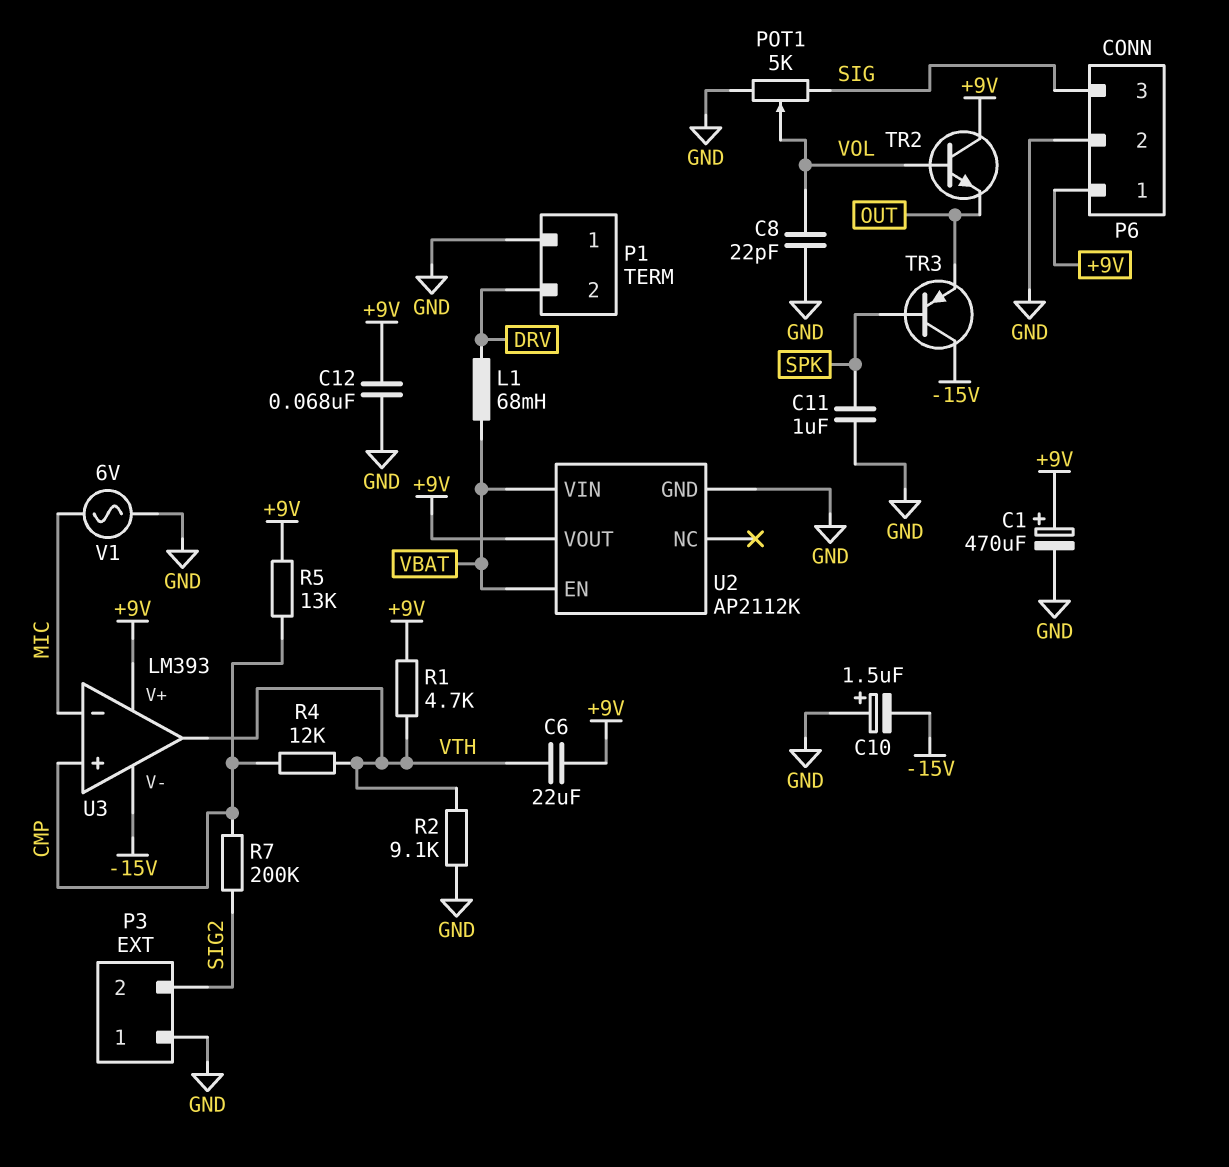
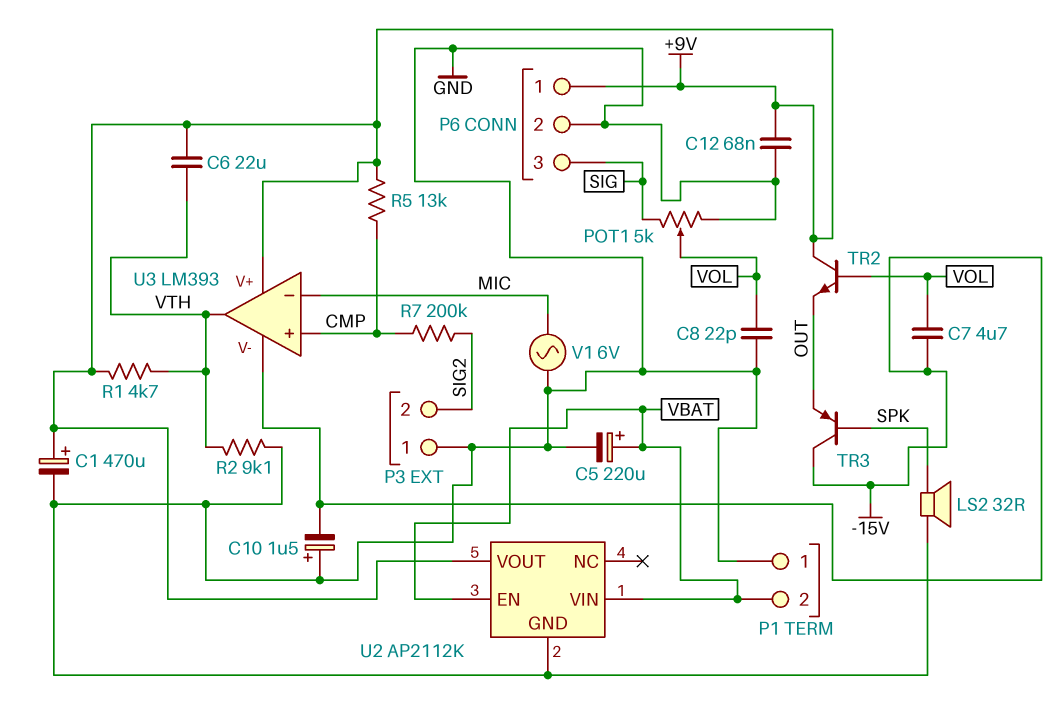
C5: none -> 220uF (plus VBAT, minus GND)
C7: none -> 4.7uF (-15V, VOL)
C11: 1uF (GND, SPK) -> none
L1: 68mH (DRV, VBAT) -> none
LS2: none -> speaker 32R (GND, SPK)
P1 pin 2: DRV -> VBAT
R4: 12k (CMP, VTH) -> none

